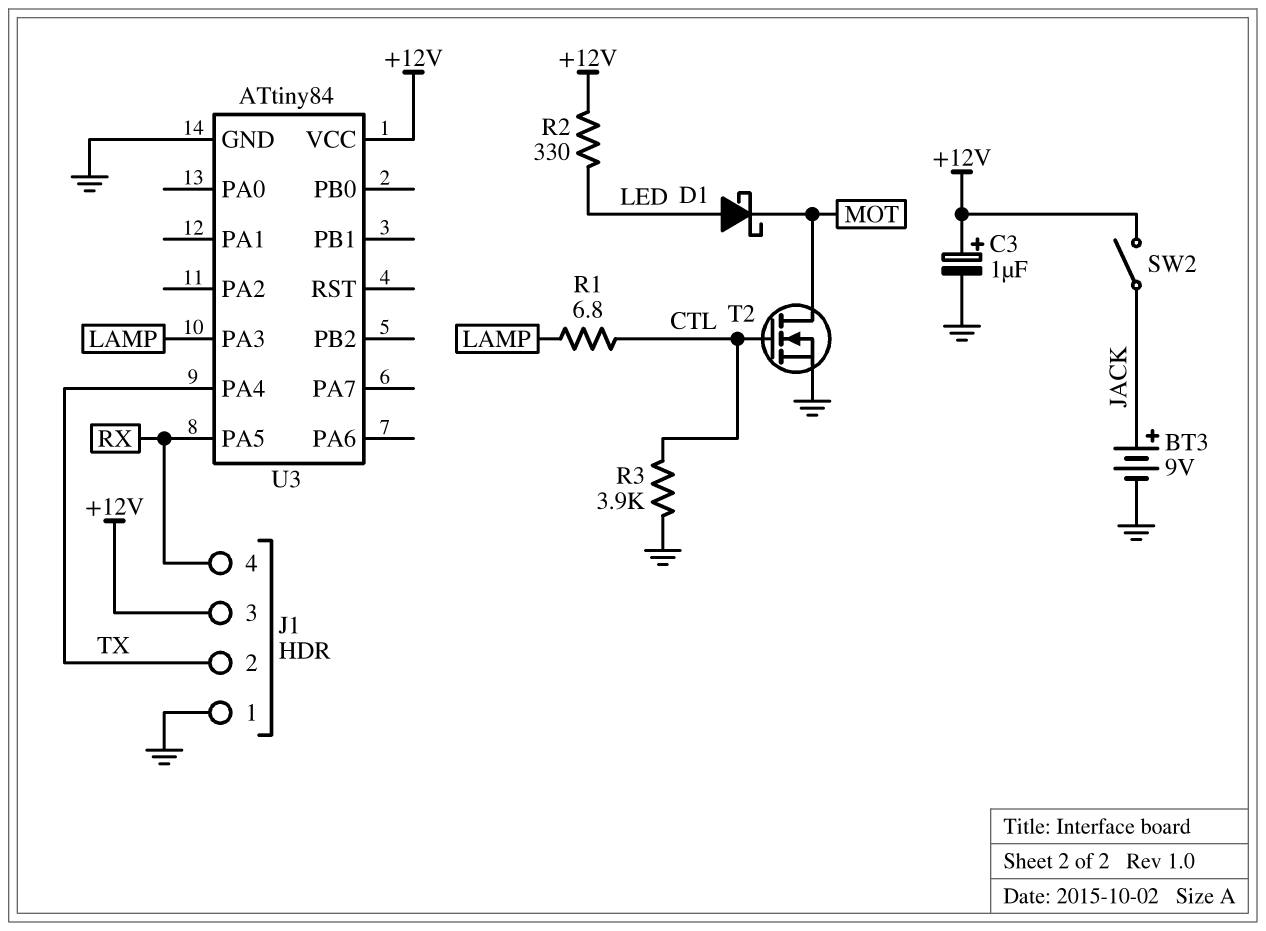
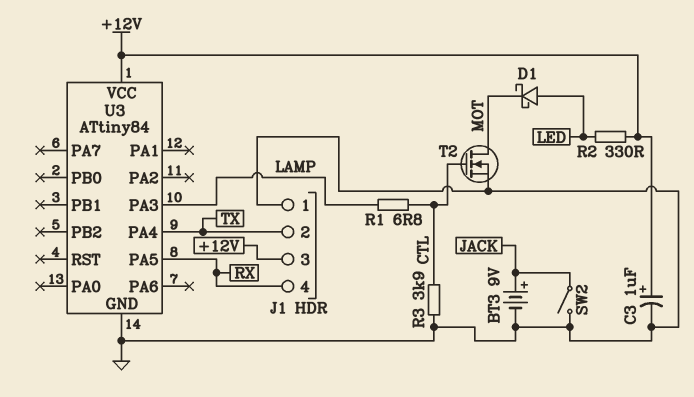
SW2: switch (+12V, JACK) -> switch (GND, JACK)

